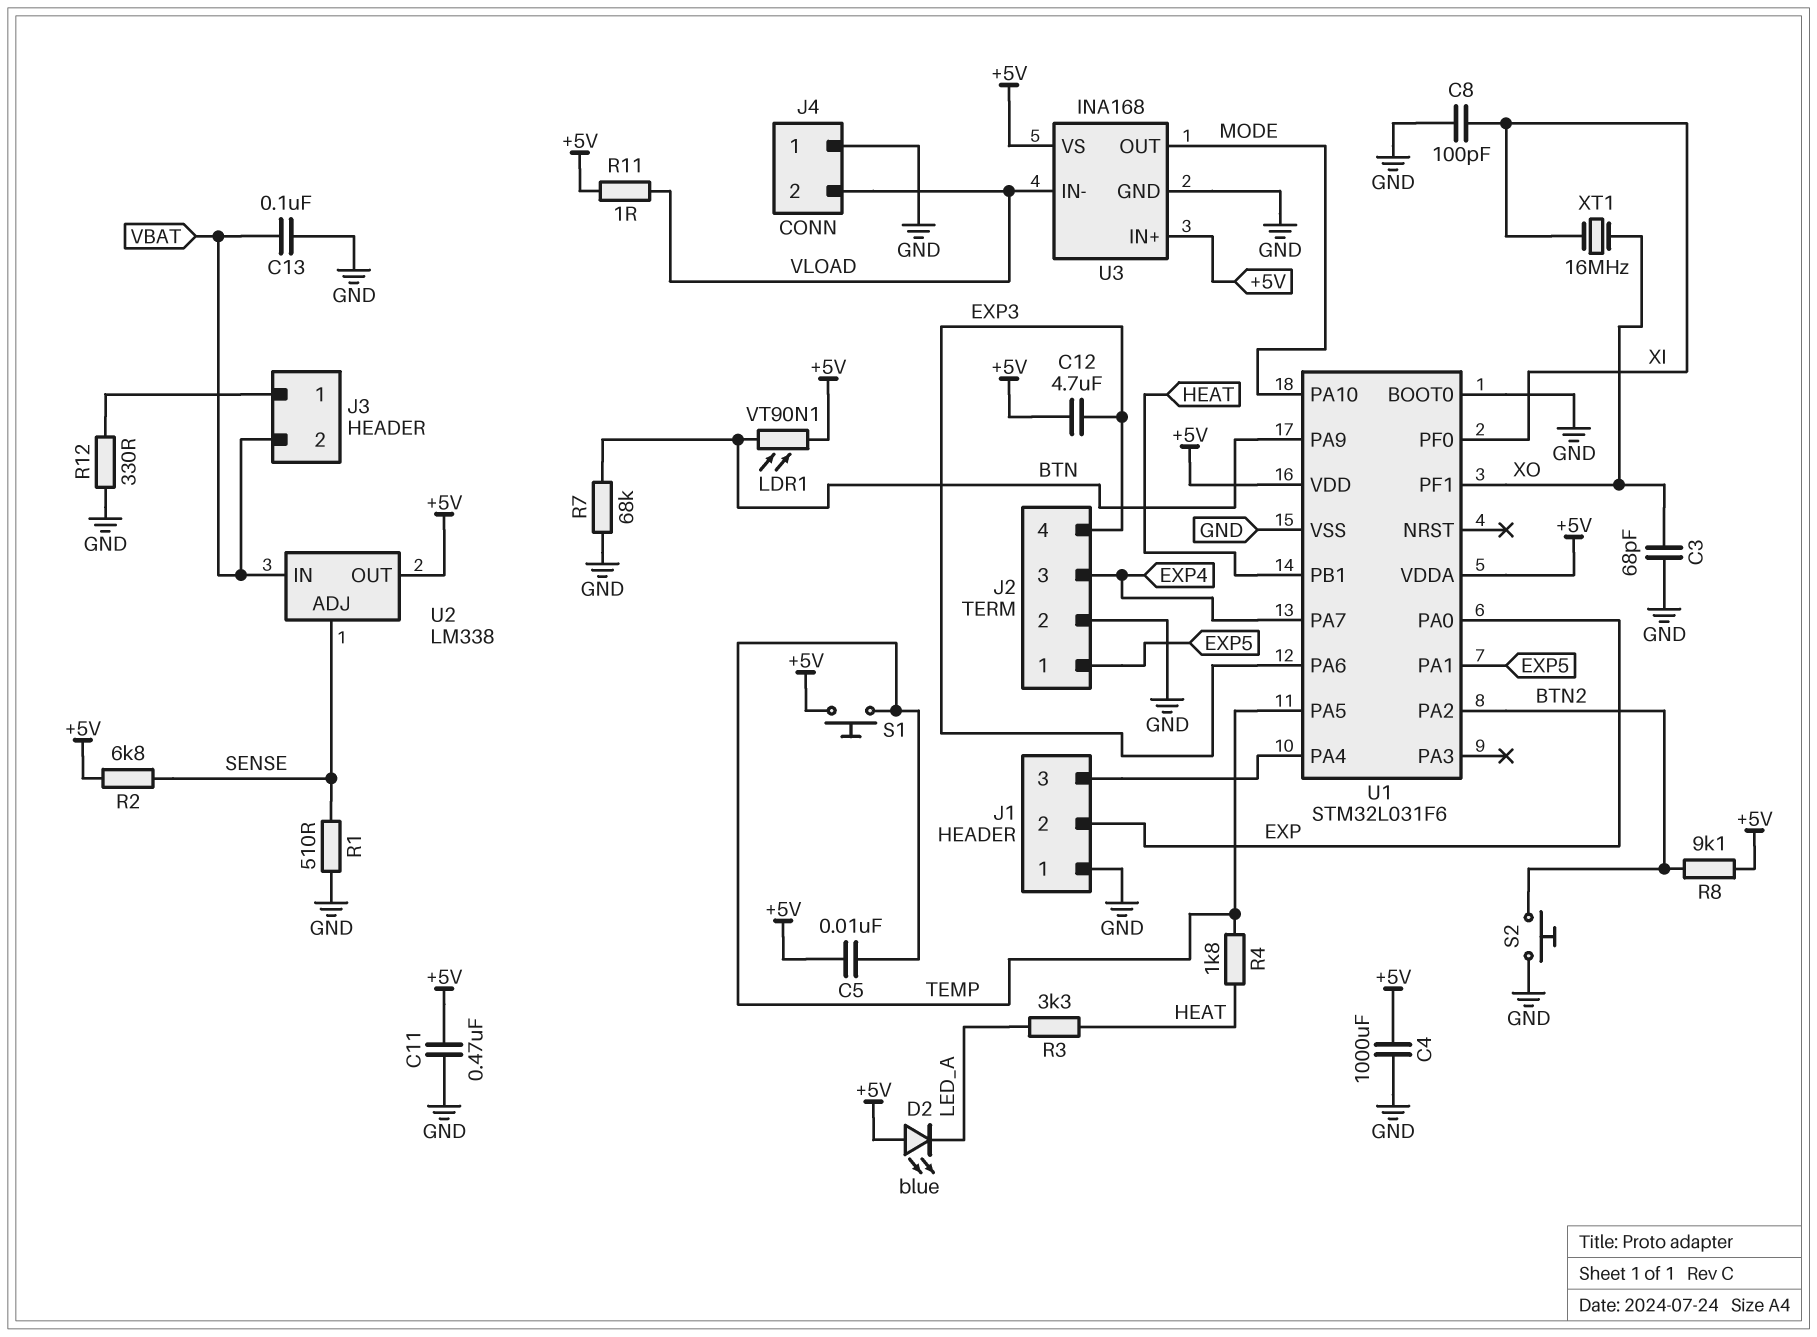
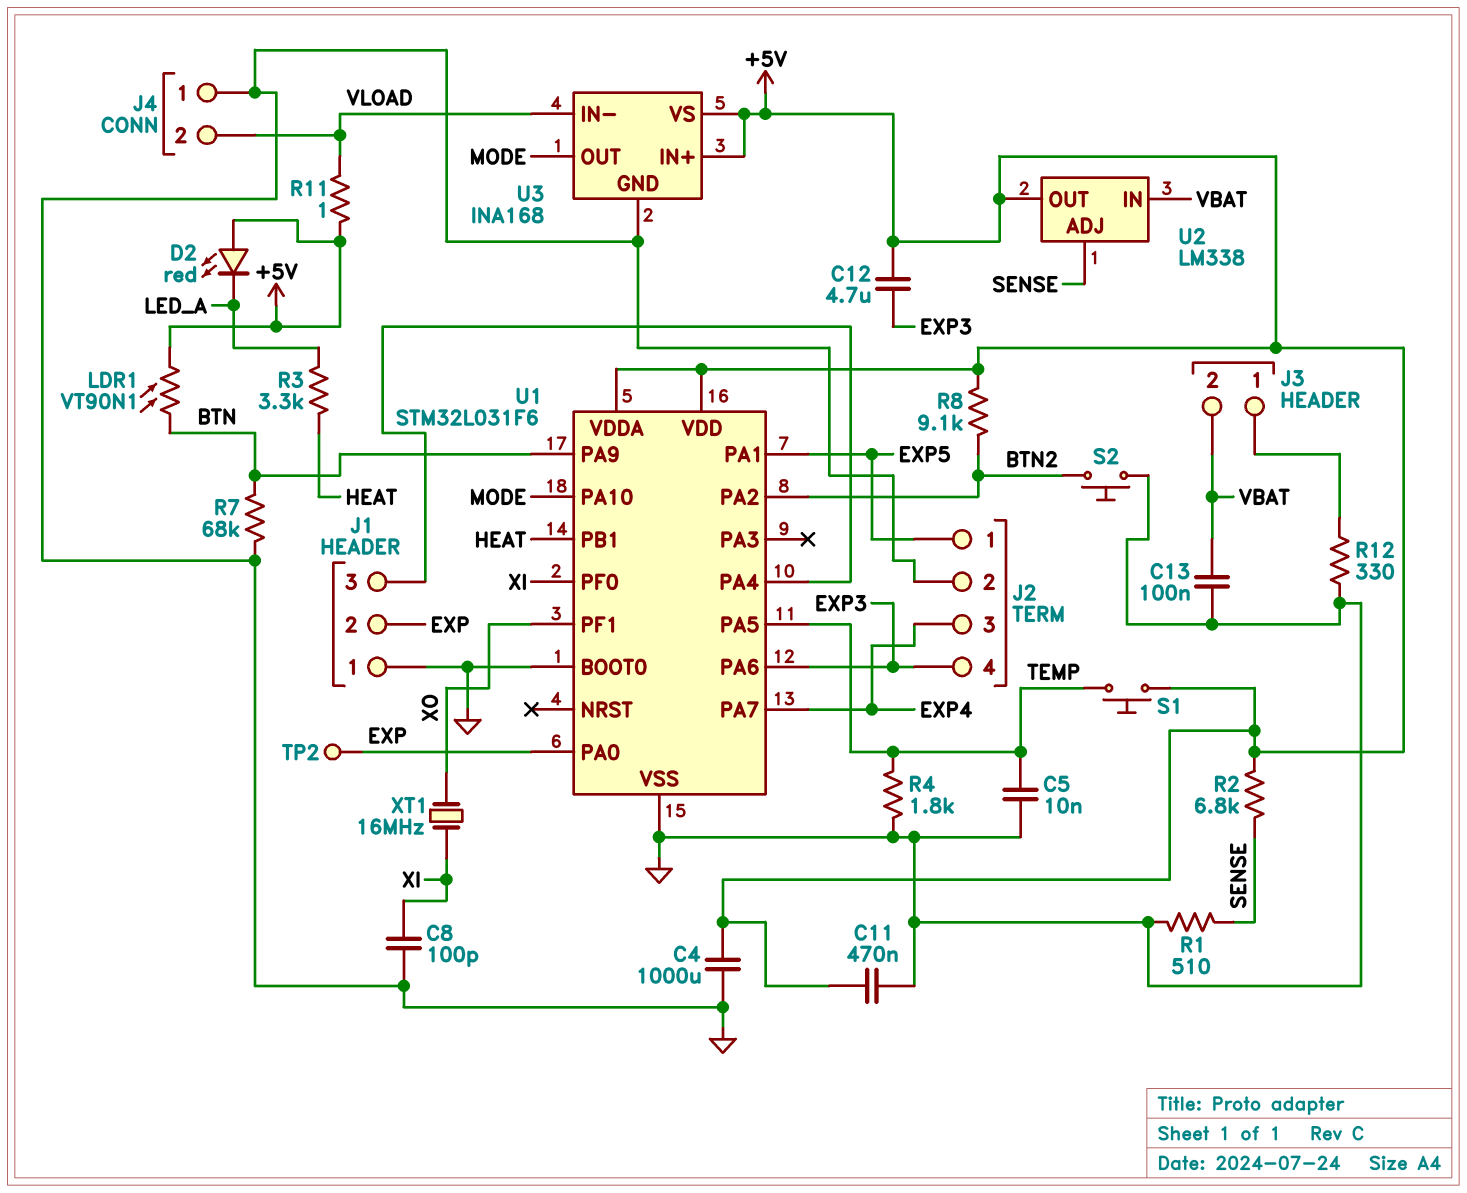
C3: 68pF (GND, XO) -> none
C5: 10nF (+5V, TEMP) -> 10nF (GND, TEMP)
D2: LED blue (A +5V, K LED_A) -> LED red (A +5V, K LED_A)
R4: 1.8k (HEAT, TEMP) -> 1.8k (GND, TEMP)
TP2: none -> test point (EXP)

